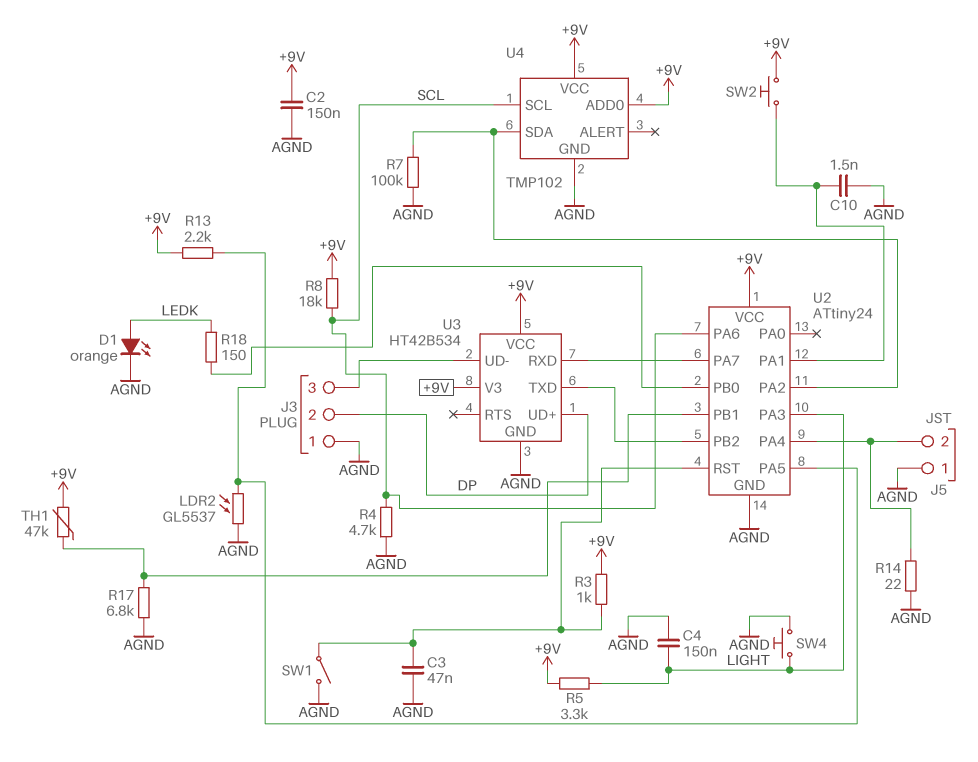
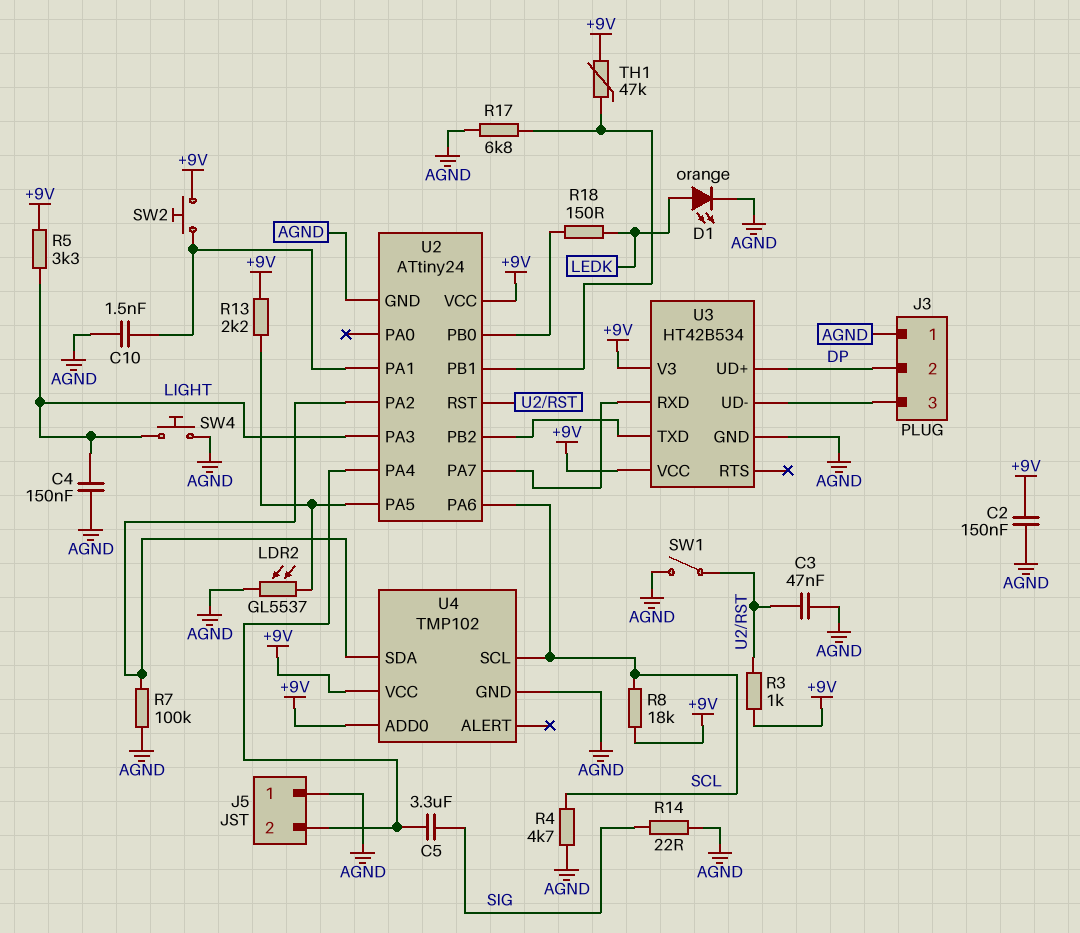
C5: none -> 3.3uF (J5/2, SIG)
R14: 22 (AGND, J5/2) -> 22 (AGND, SIG)

